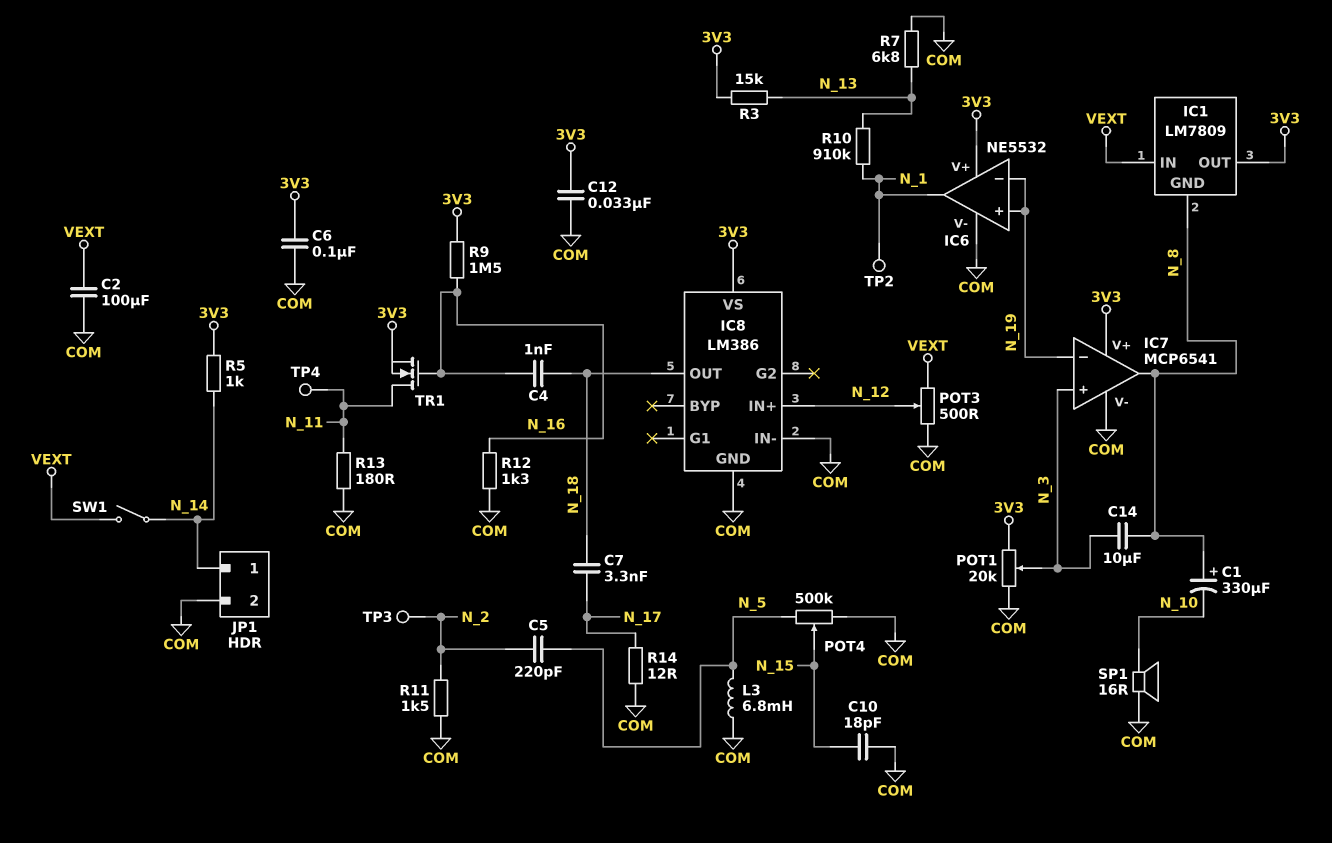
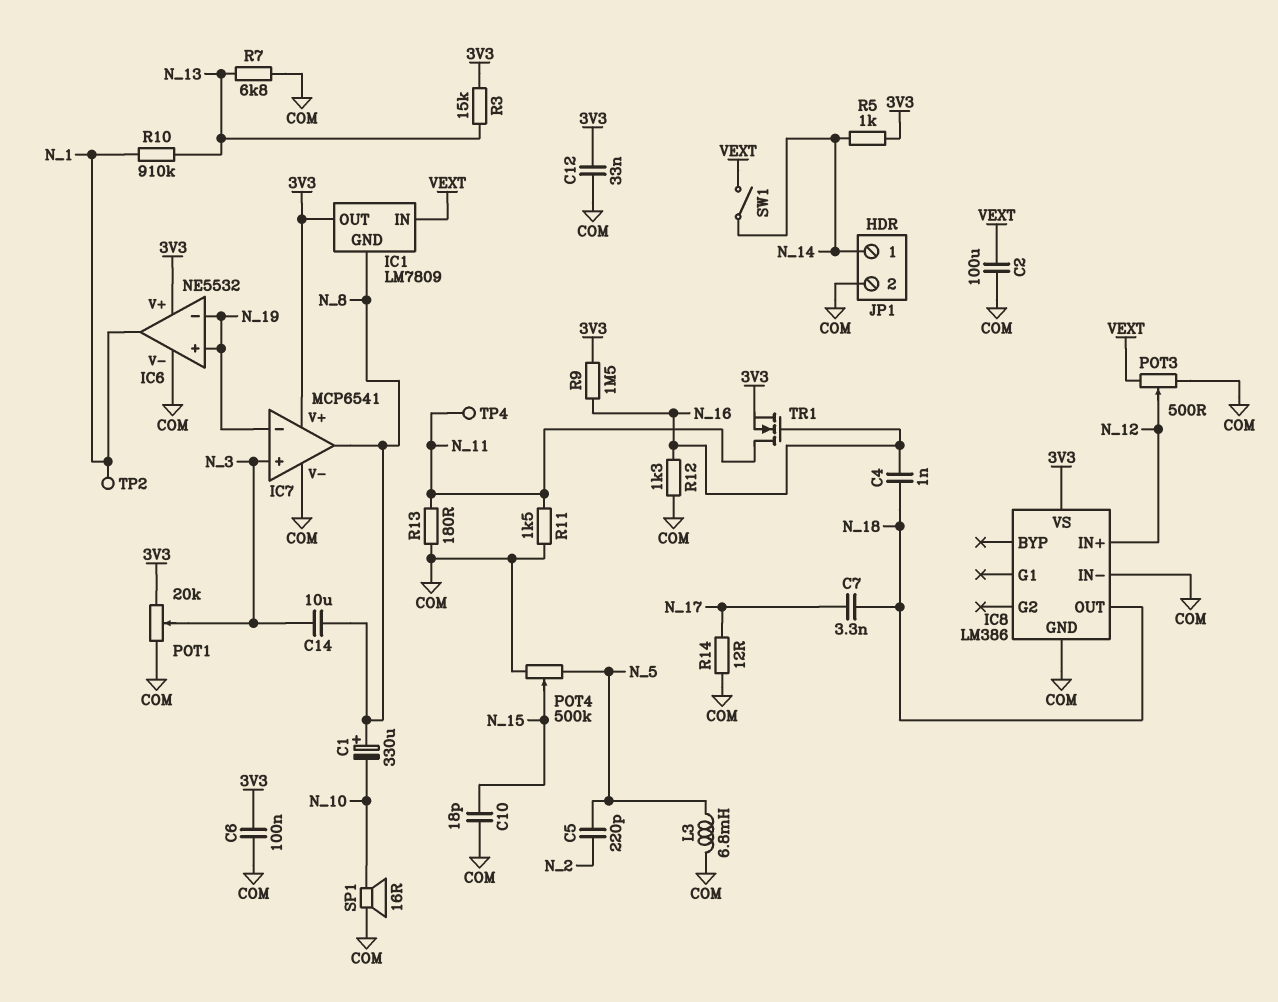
R11: 1.5k (COM, N_2) -> 1.5k (COM, N_11)
TP3: test point (N_2) -> none

